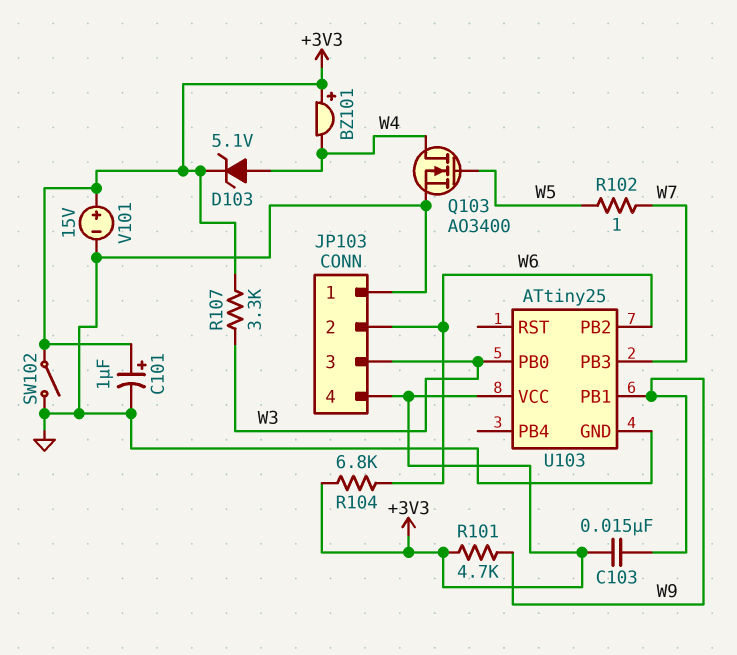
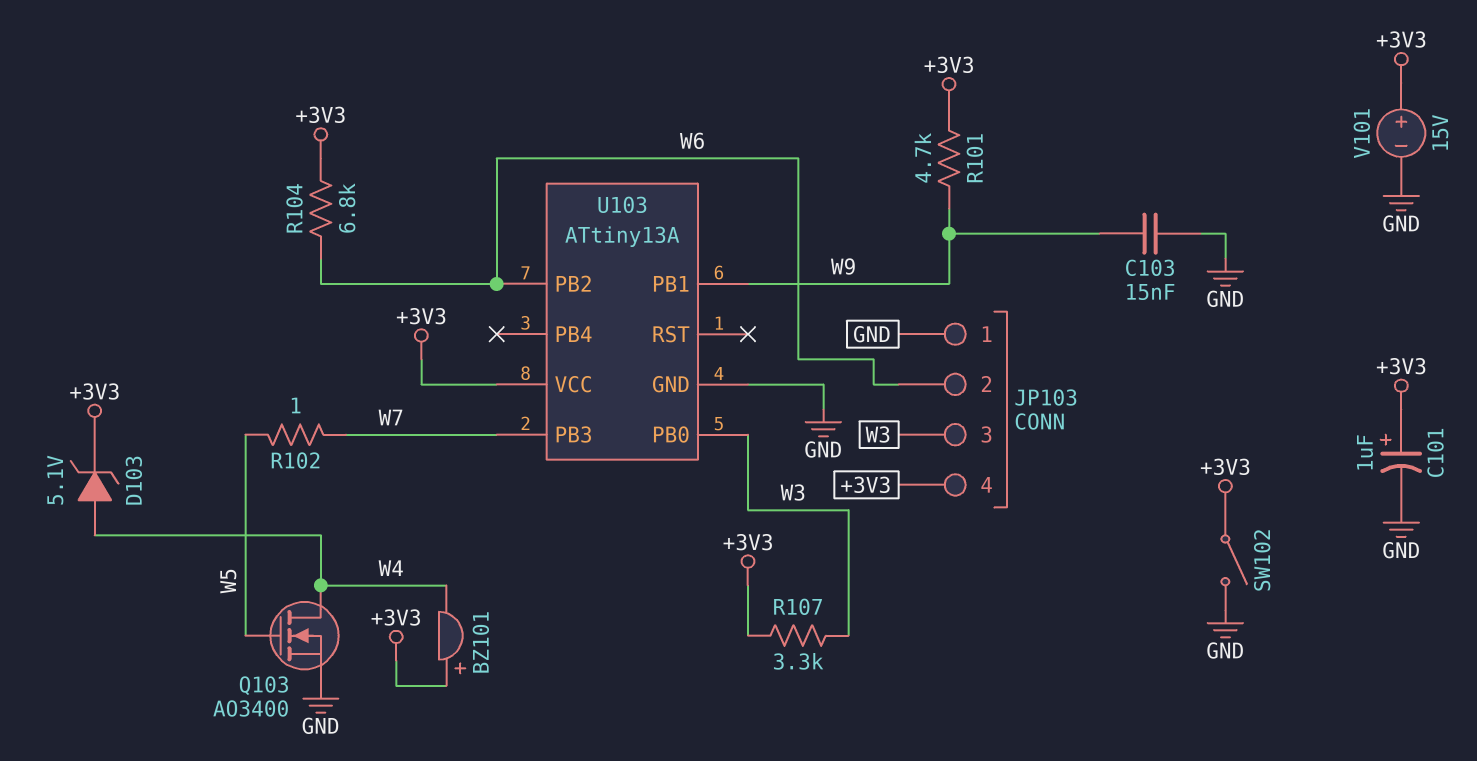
C103: 15nF (+3V3, W9) -> 15nF (GND, W9)
U103: ATtiny25 -> ATtiny13A

